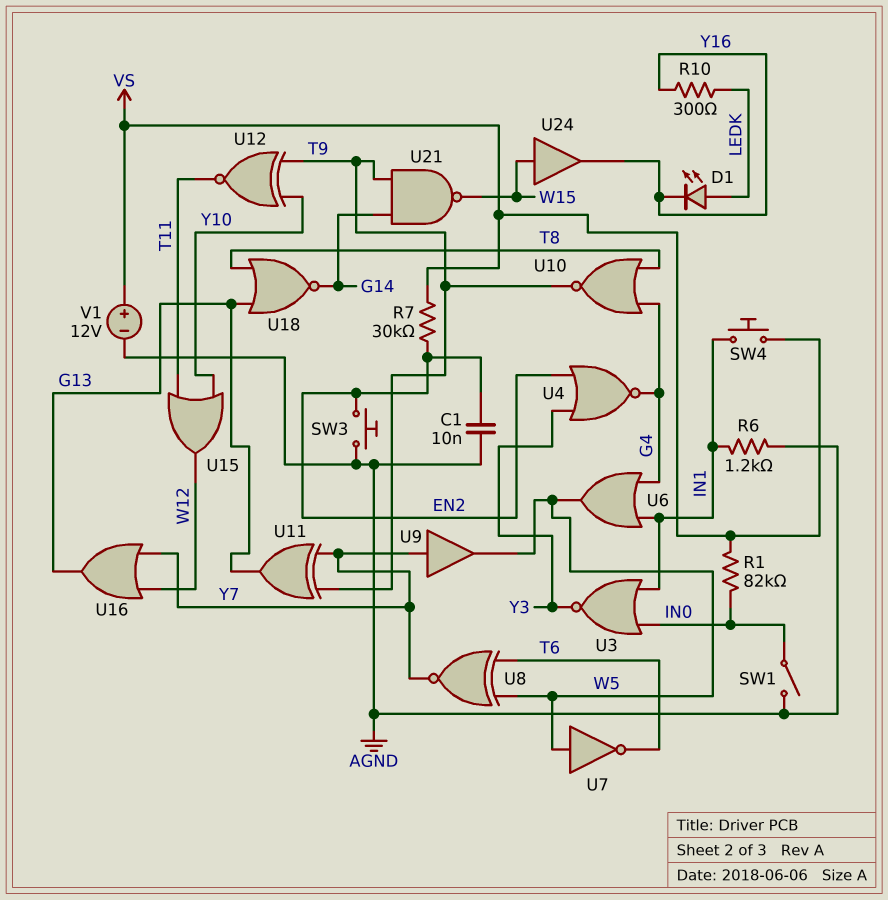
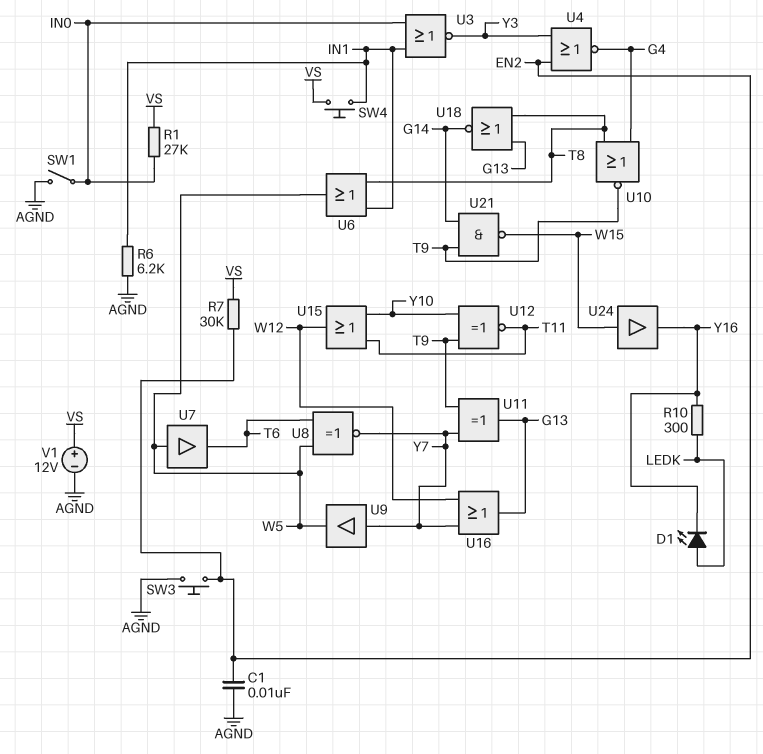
R1: 82k (IN0, VS) -> 27k (IN0, VS)
R6: 1.2k (AGND, IN1) -> 6.2k (AGND, IN1)
U6: OR (in G4, in IN1, out W5) -> OR (in IN1, in T8, out W5)
U7: NOT (in W5, out T6) -> buffer (in W5, out T6)

